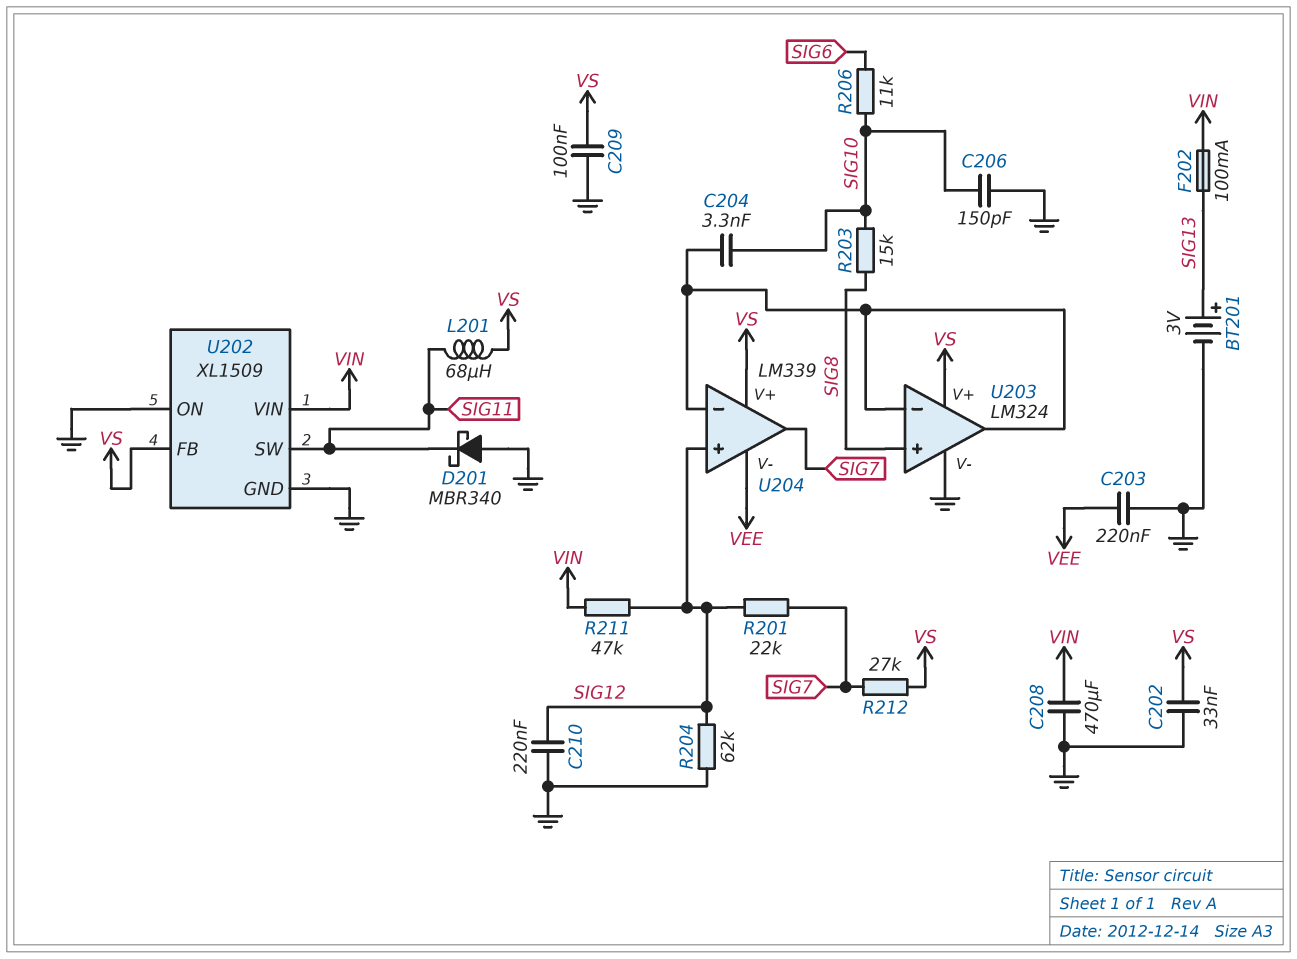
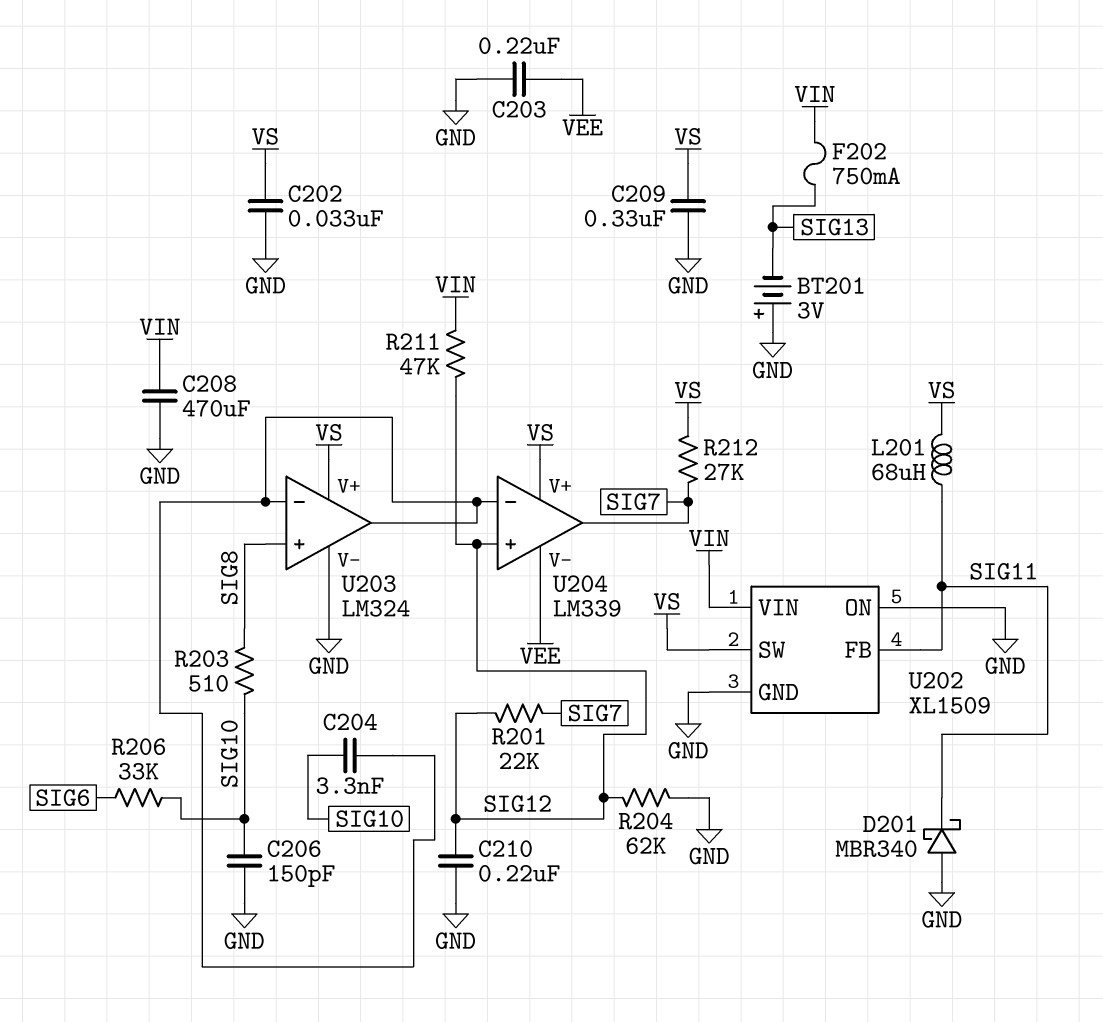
BT201: 3V (plus SIG13, minus GND) -> 3V (plus GND, minus SIG13)
C209: 100nF (GND, VS) -> 330nF (GND, VS)
F202: 100mA (SIG13, VIN) -> 750mA (SIG13, VIN)
R203: 15k (SIG8, SIG10) -> 510 (SIG8, SIG10)
R206: 11k (SIG6, SIG10) -> 33k (SIG6, SIG10)
U202 pin FB: VS -> SIG11
U202 pin SW: SIG11 -> VS

